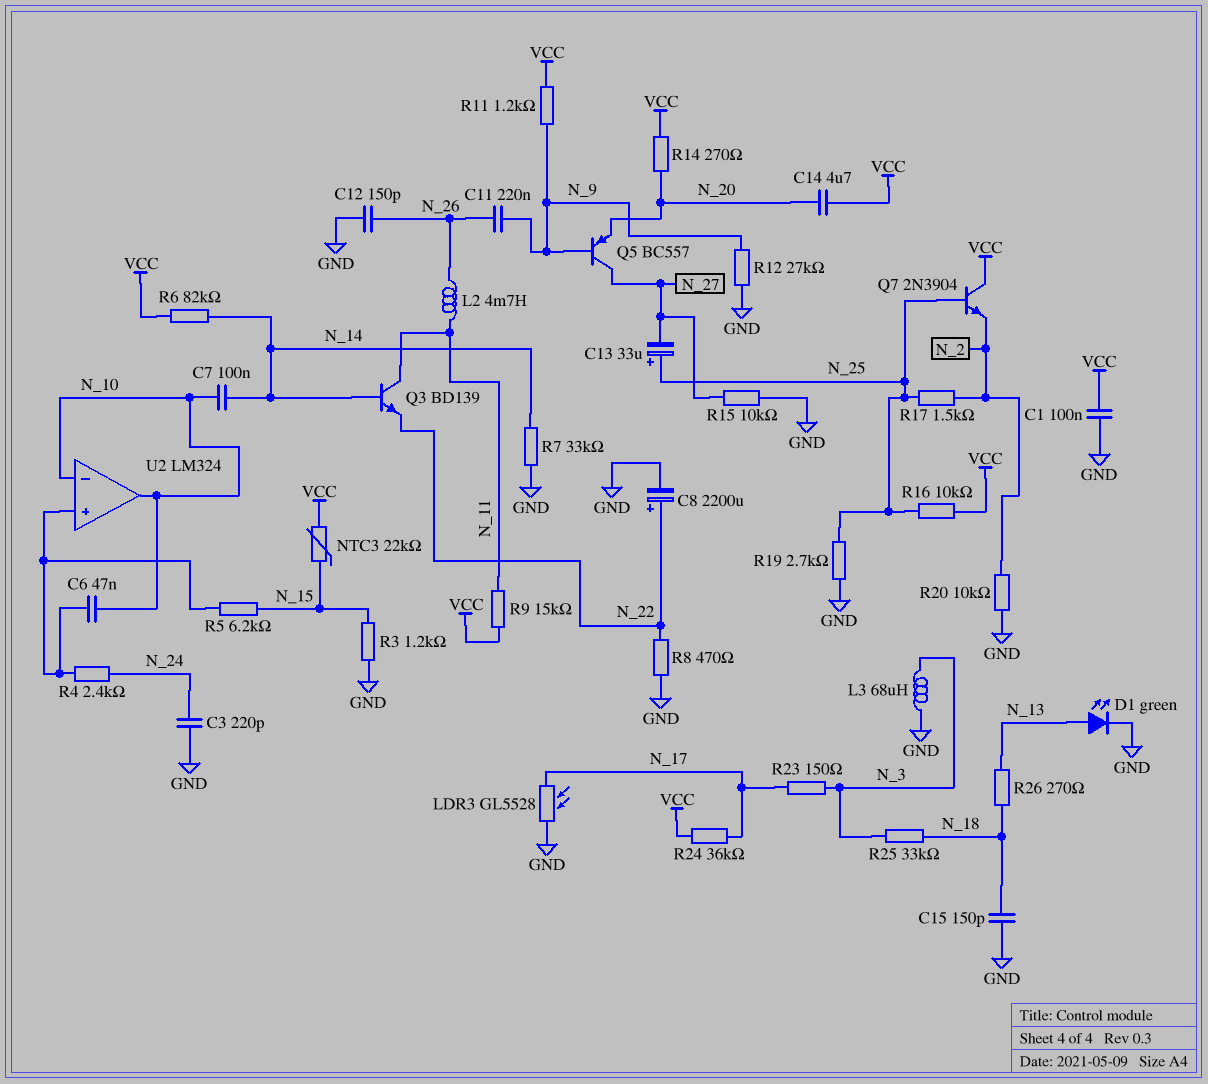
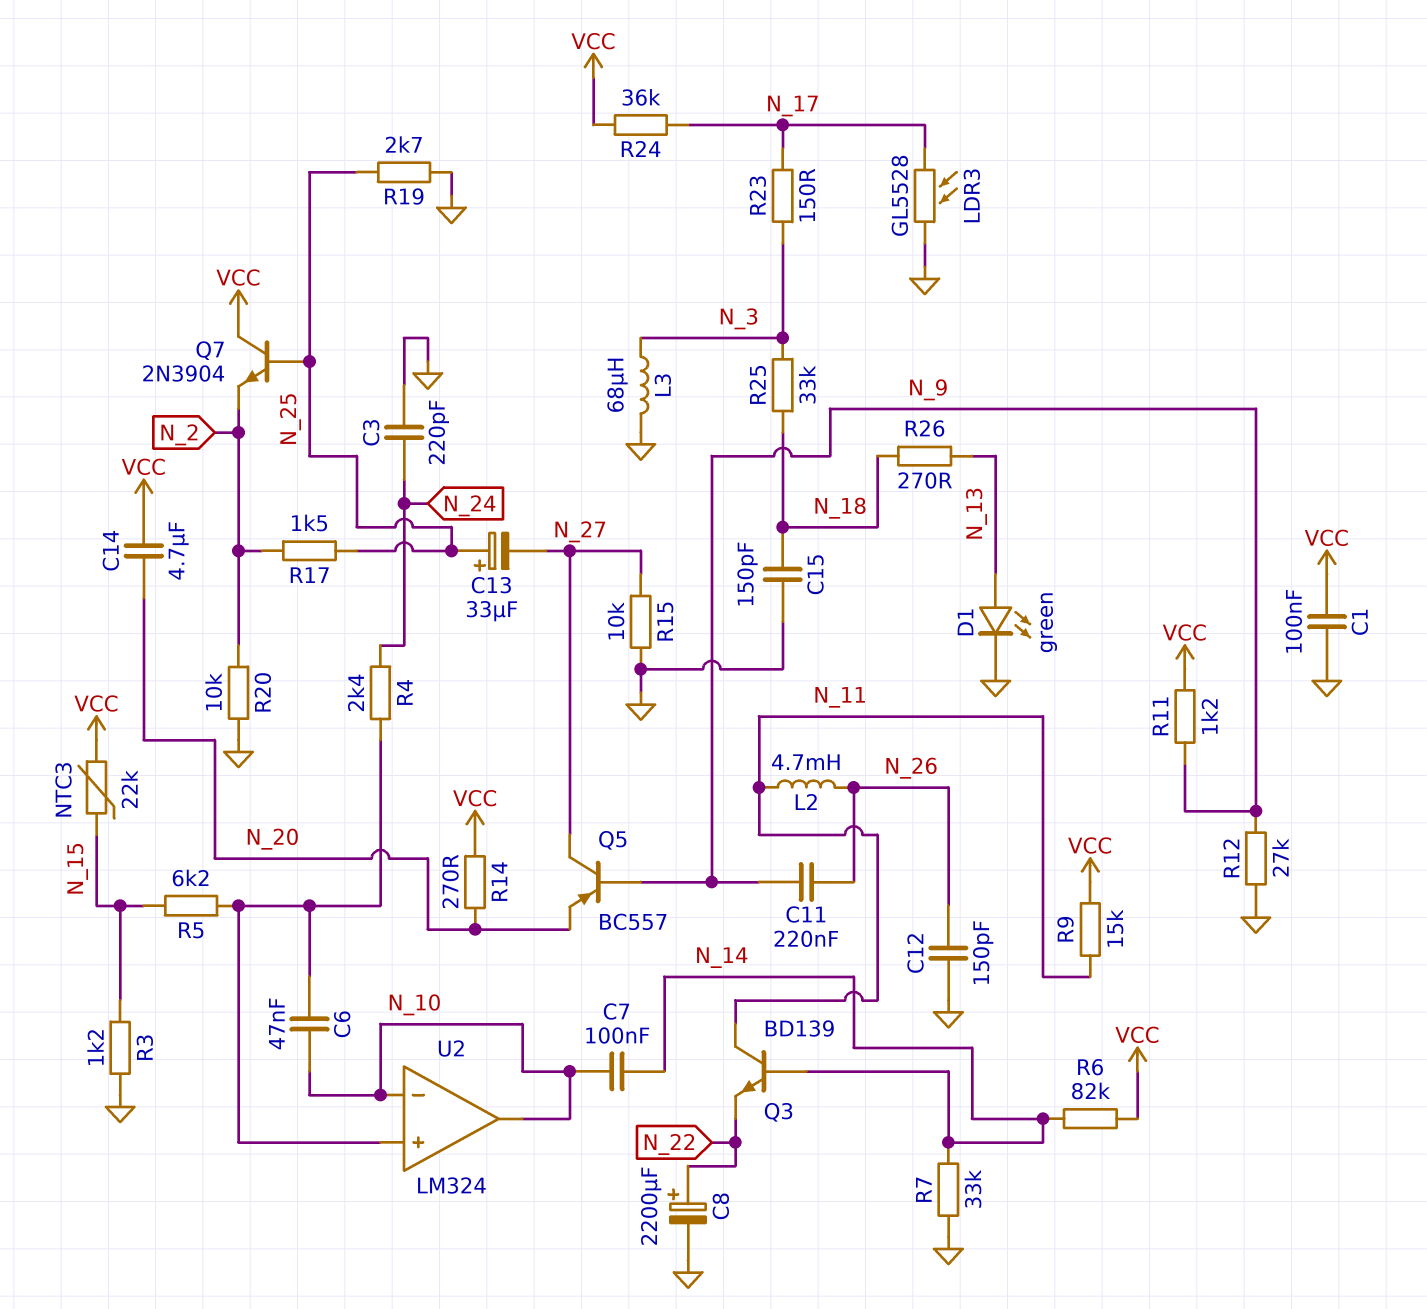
R8: 470 (GND, N_22) -> none
R16: 10k (N_25, VCC) -> none

